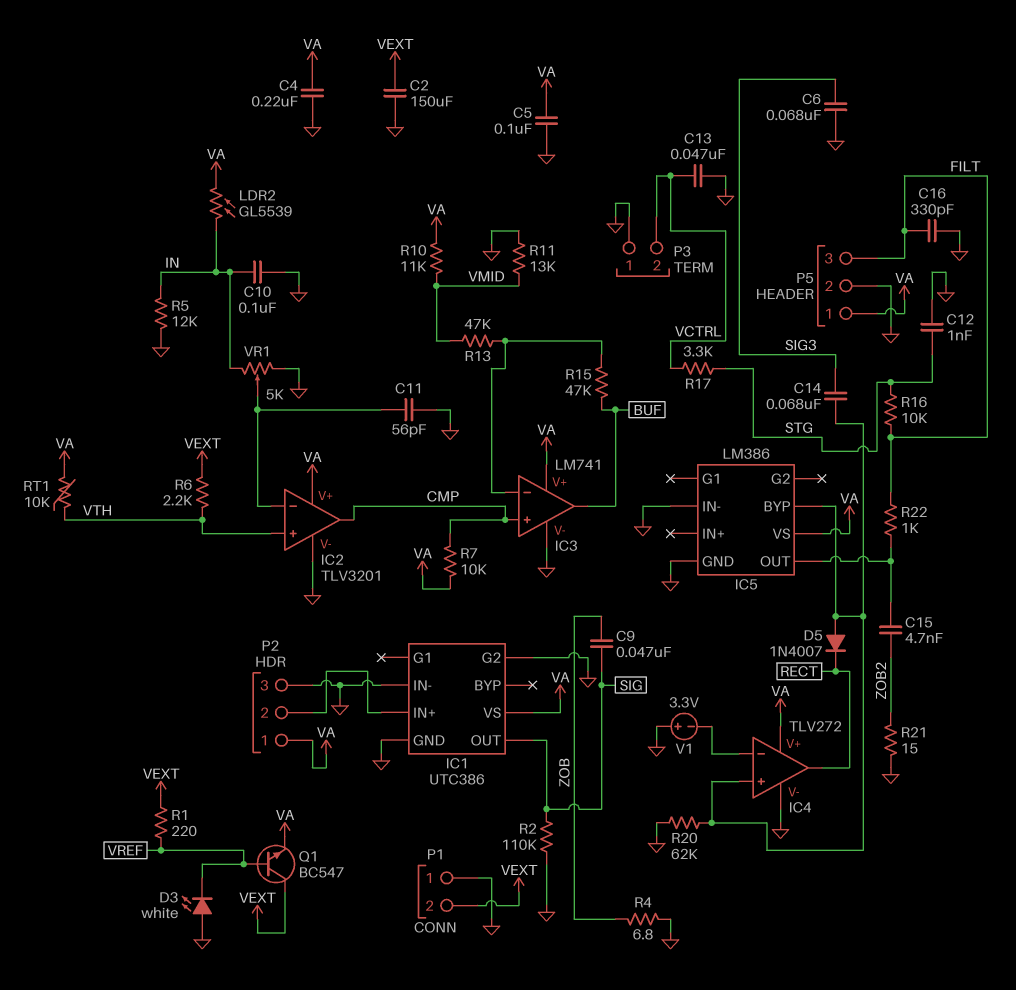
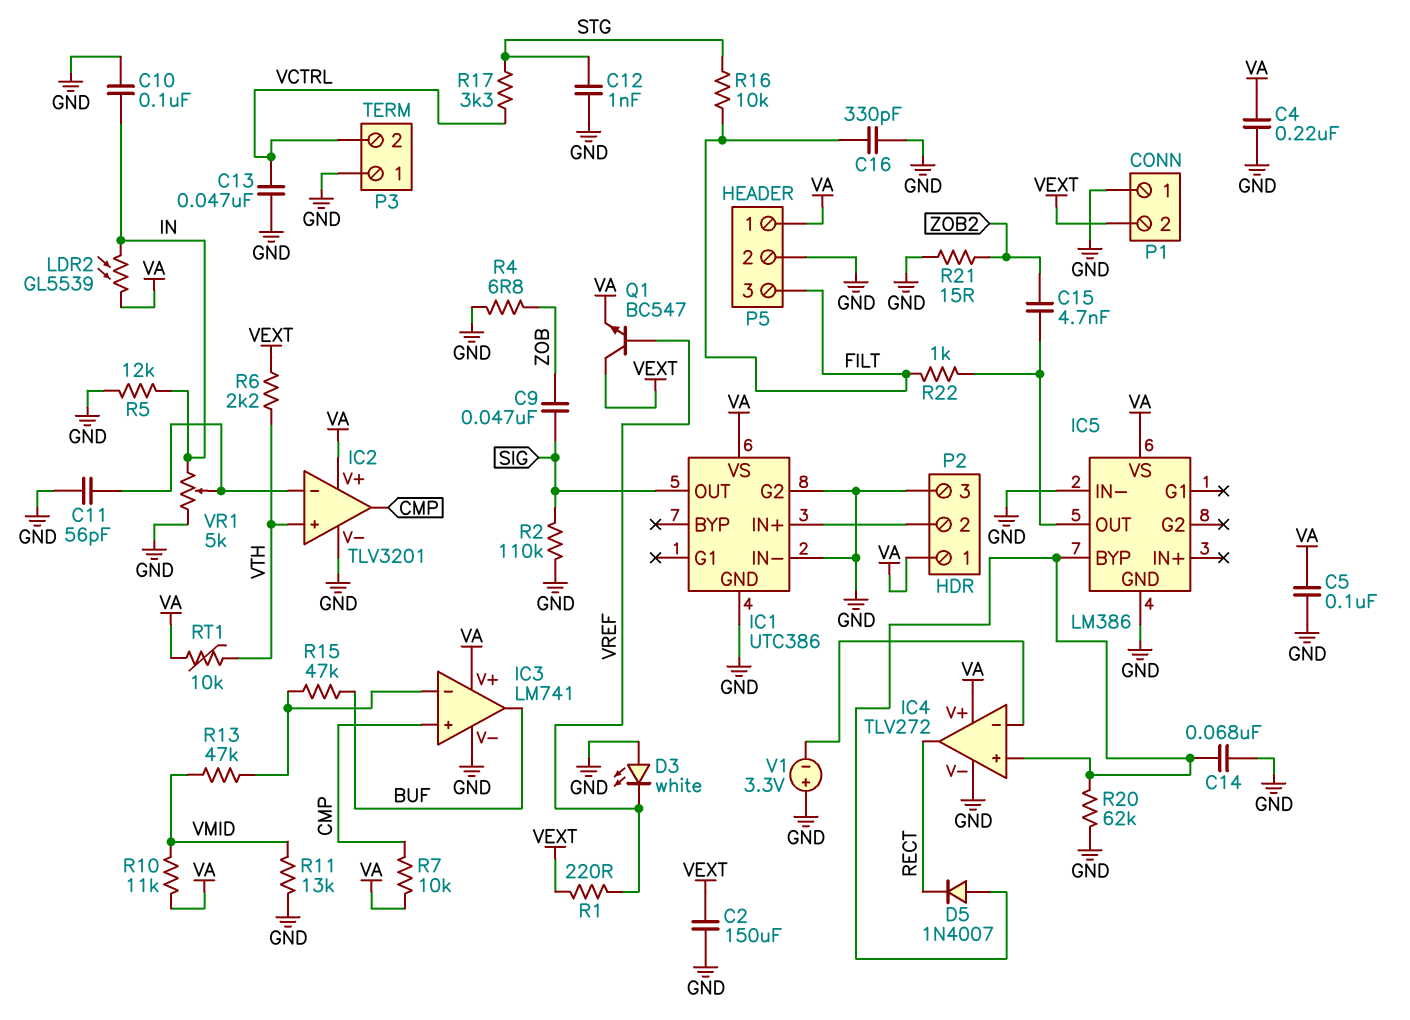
C6: 68nF (GND, SIG3) -> none
C14: 68nF (IC4/in+, SIG3) -> 68nF (GND, IC4/in+)

